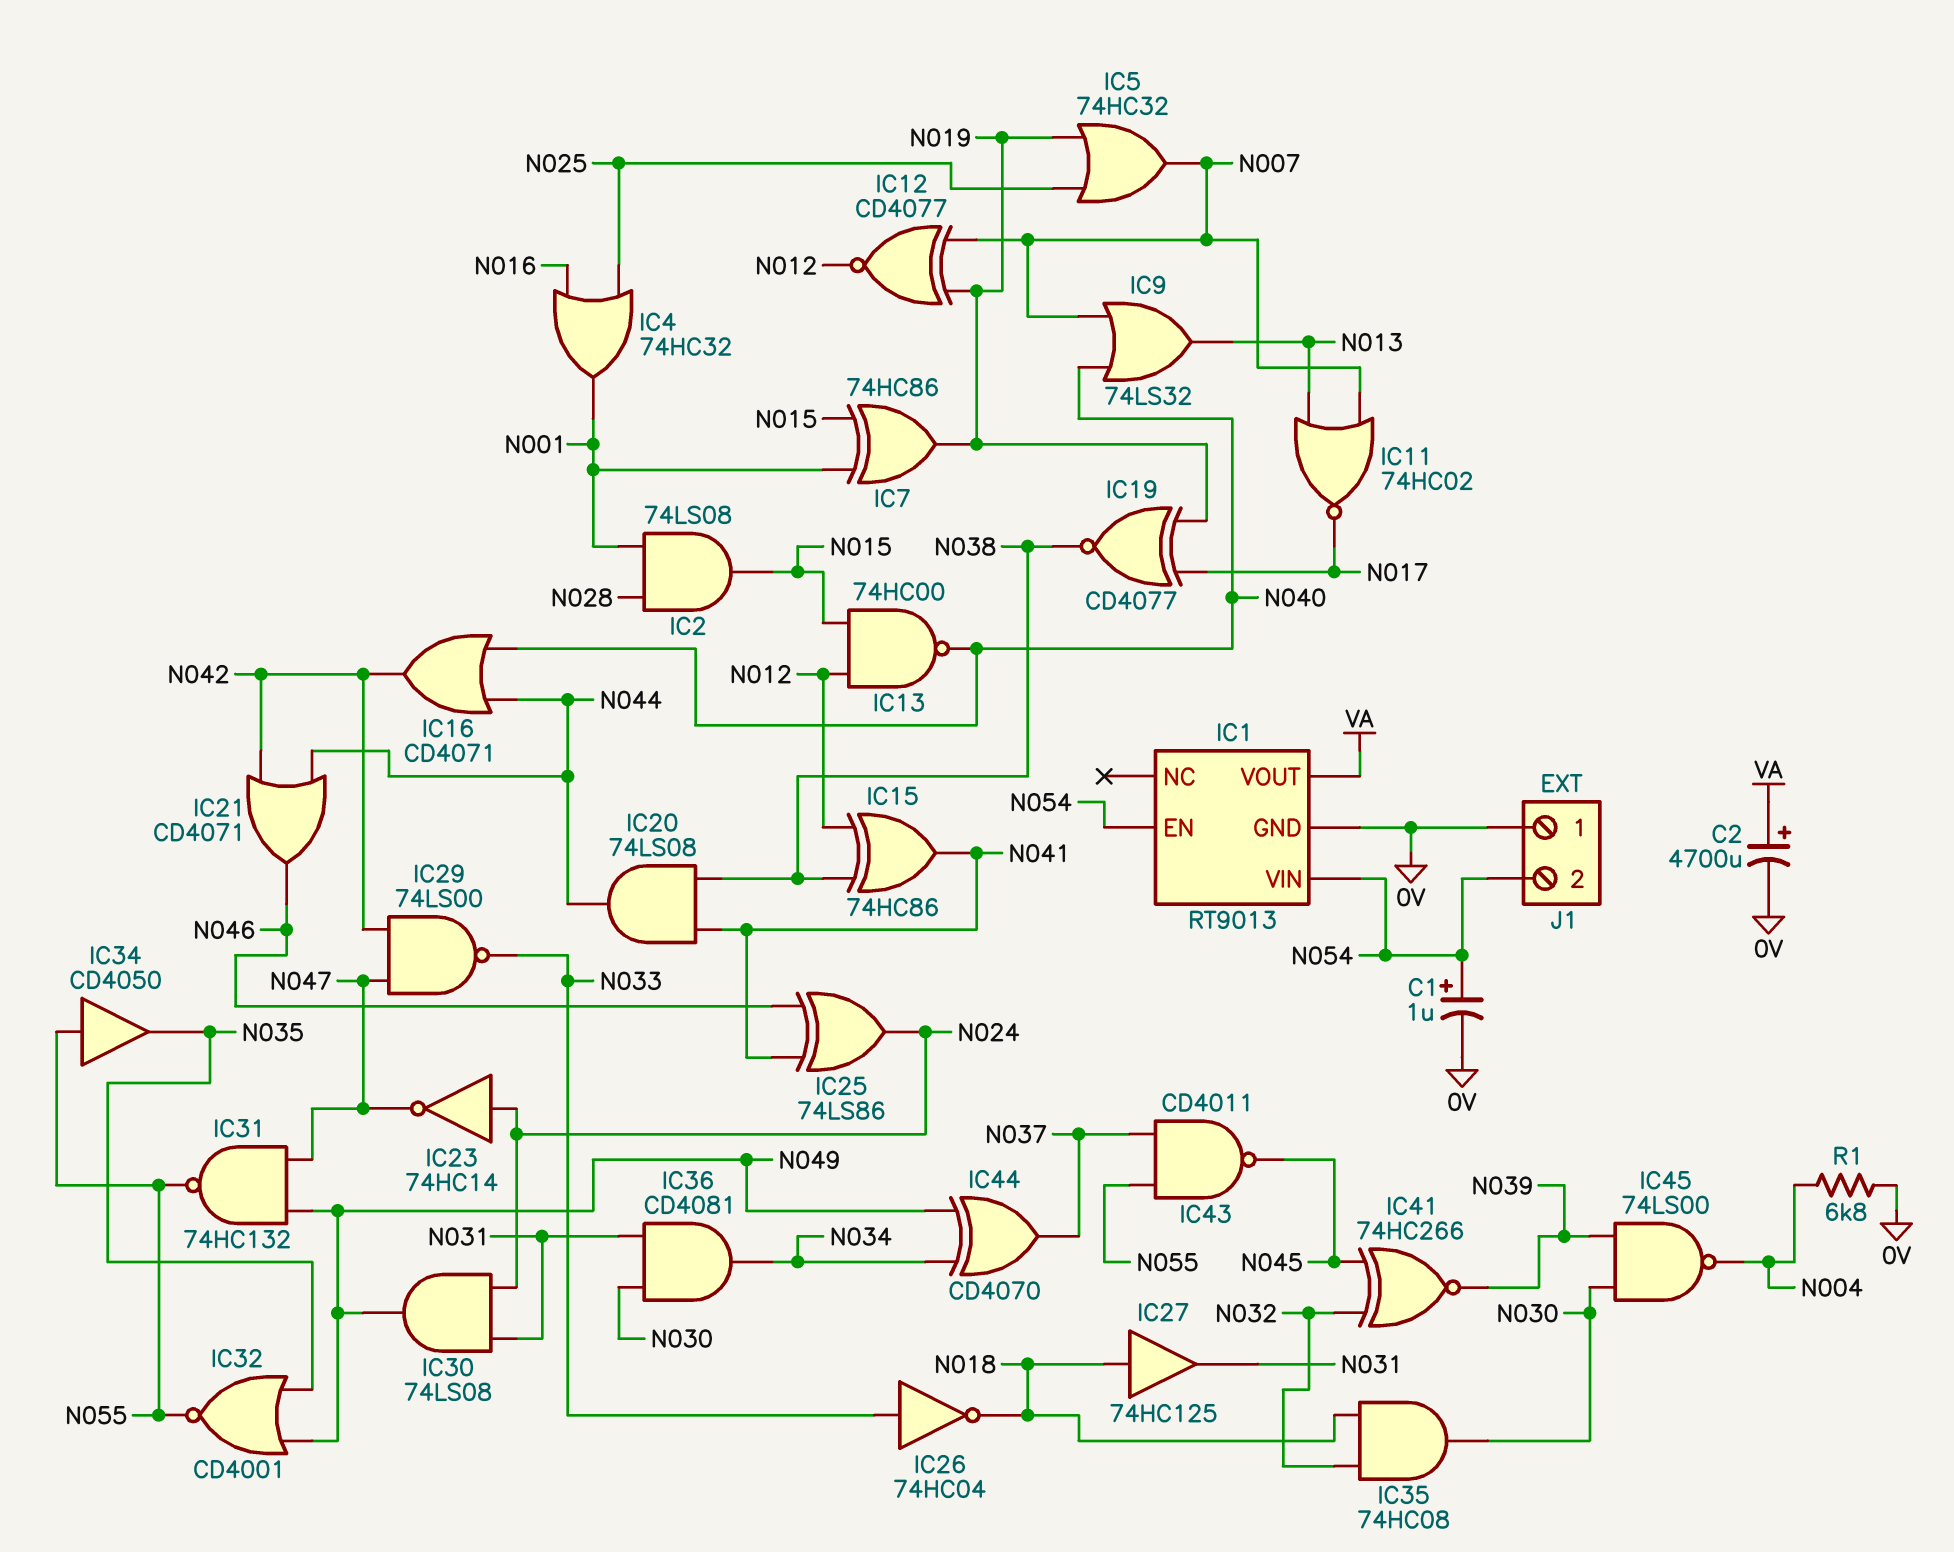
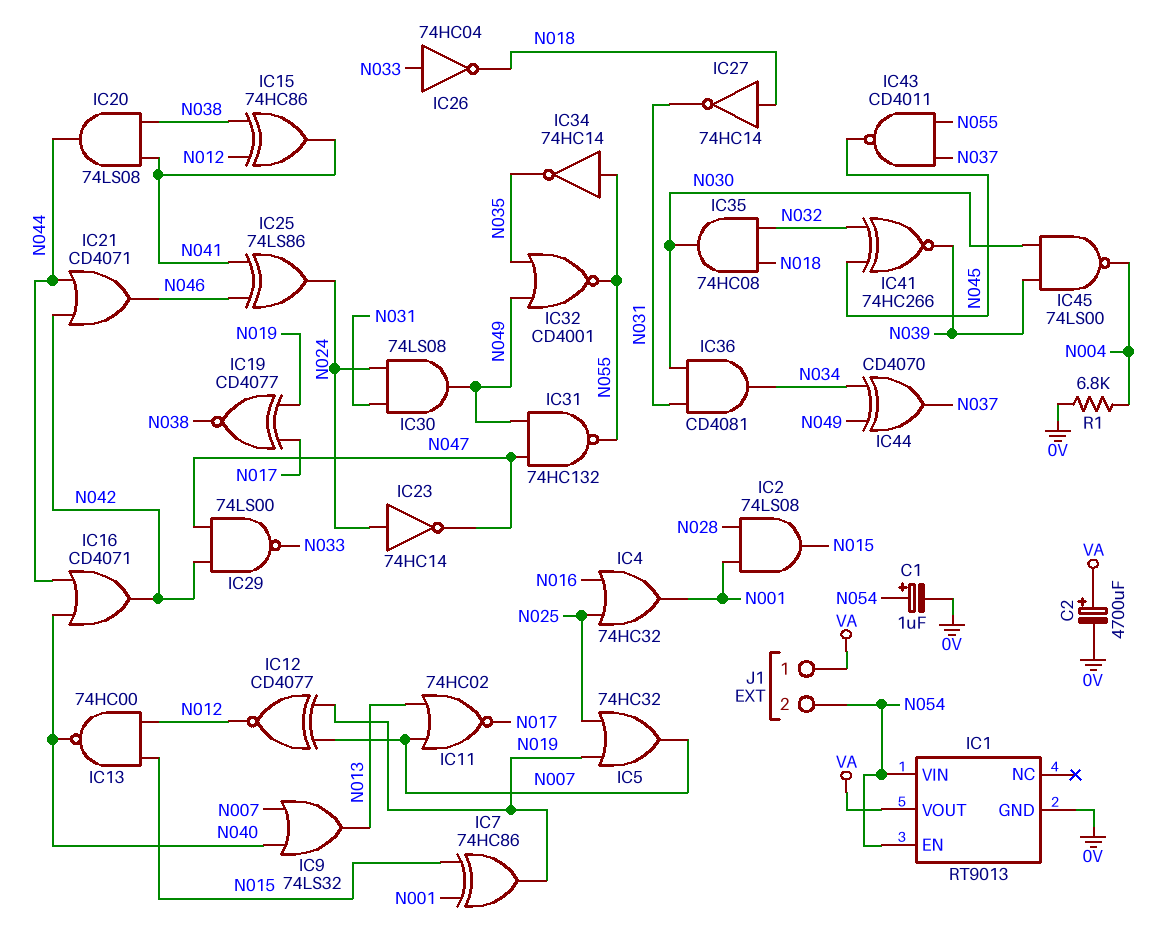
IC27: buffer 74HC125 (in N018, out N031) -> NOT 74HC14 (in N018, out N031)
IC34: buffer CD4050 (in N055, out N035) -> NOT 74HC14 (in N055, out N035)
J1 pin 1: 0V -> VA

